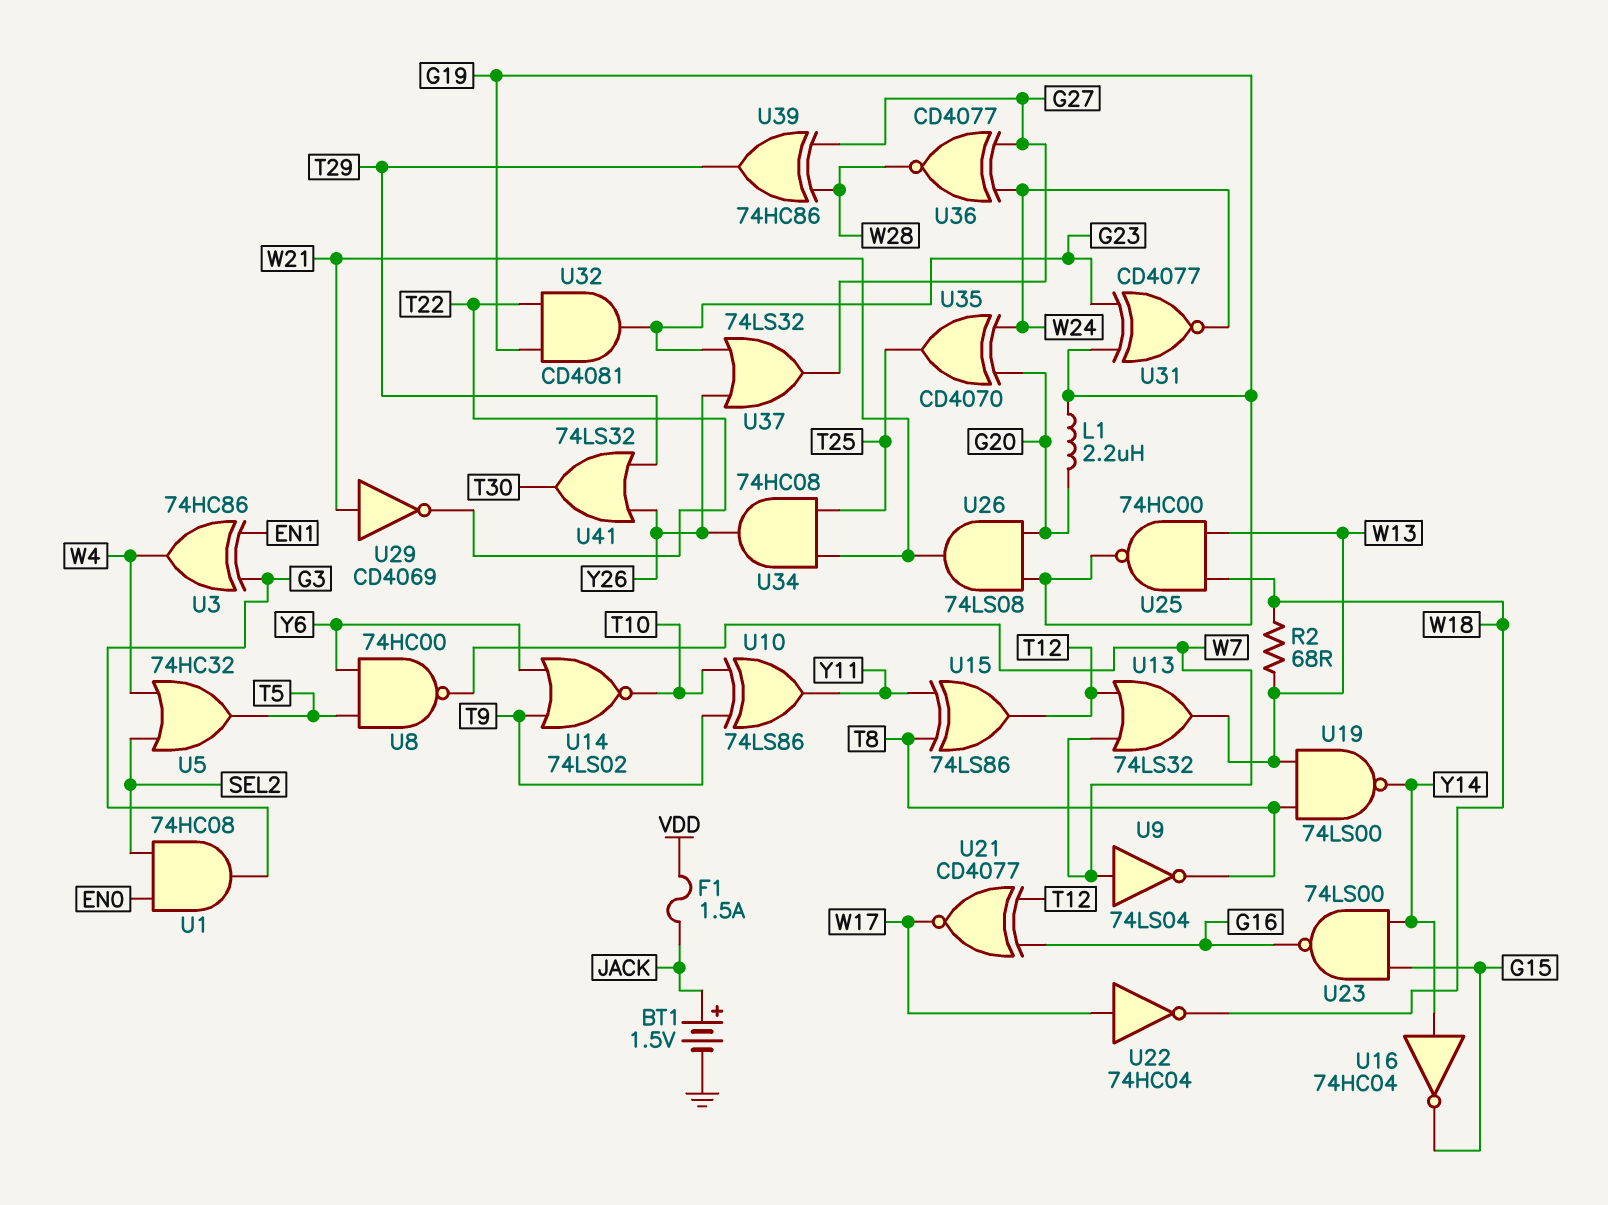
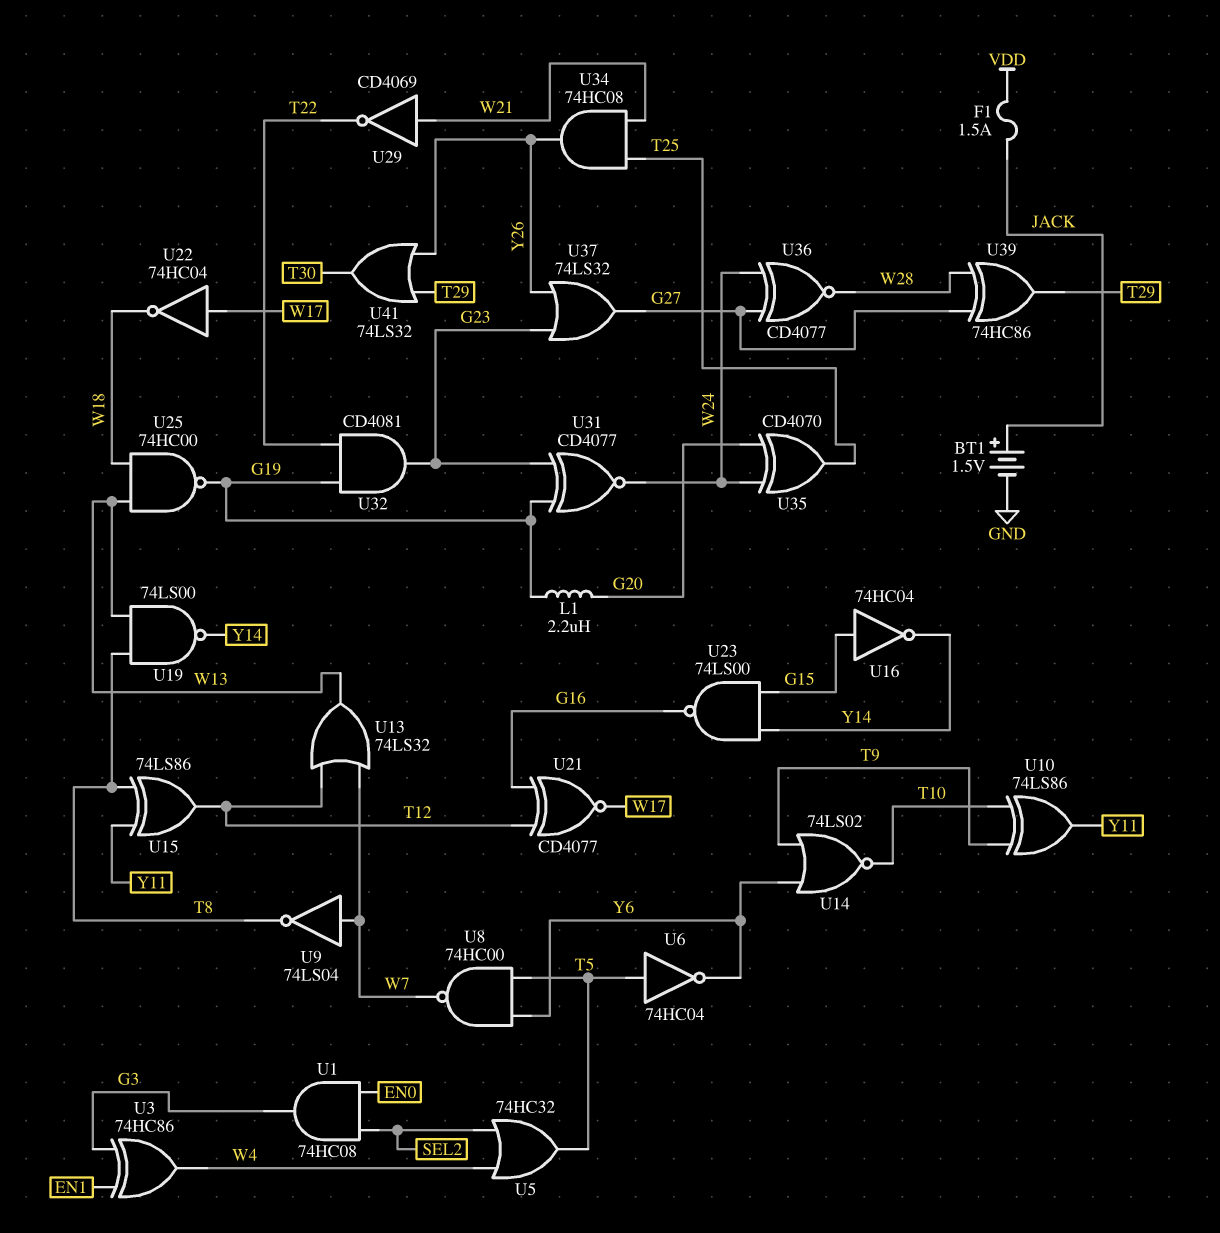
R2: 68 (W13, W18) -> none
U6: none -> NOT 74HC04 (in T5, out Y6)
U16: NOT 74HC04 (in Y14, out G15) -> NOT 74HC04 (in G15, out Y14)
U26: AND 74LS08 (in G19, in G20, out W21) -> none

